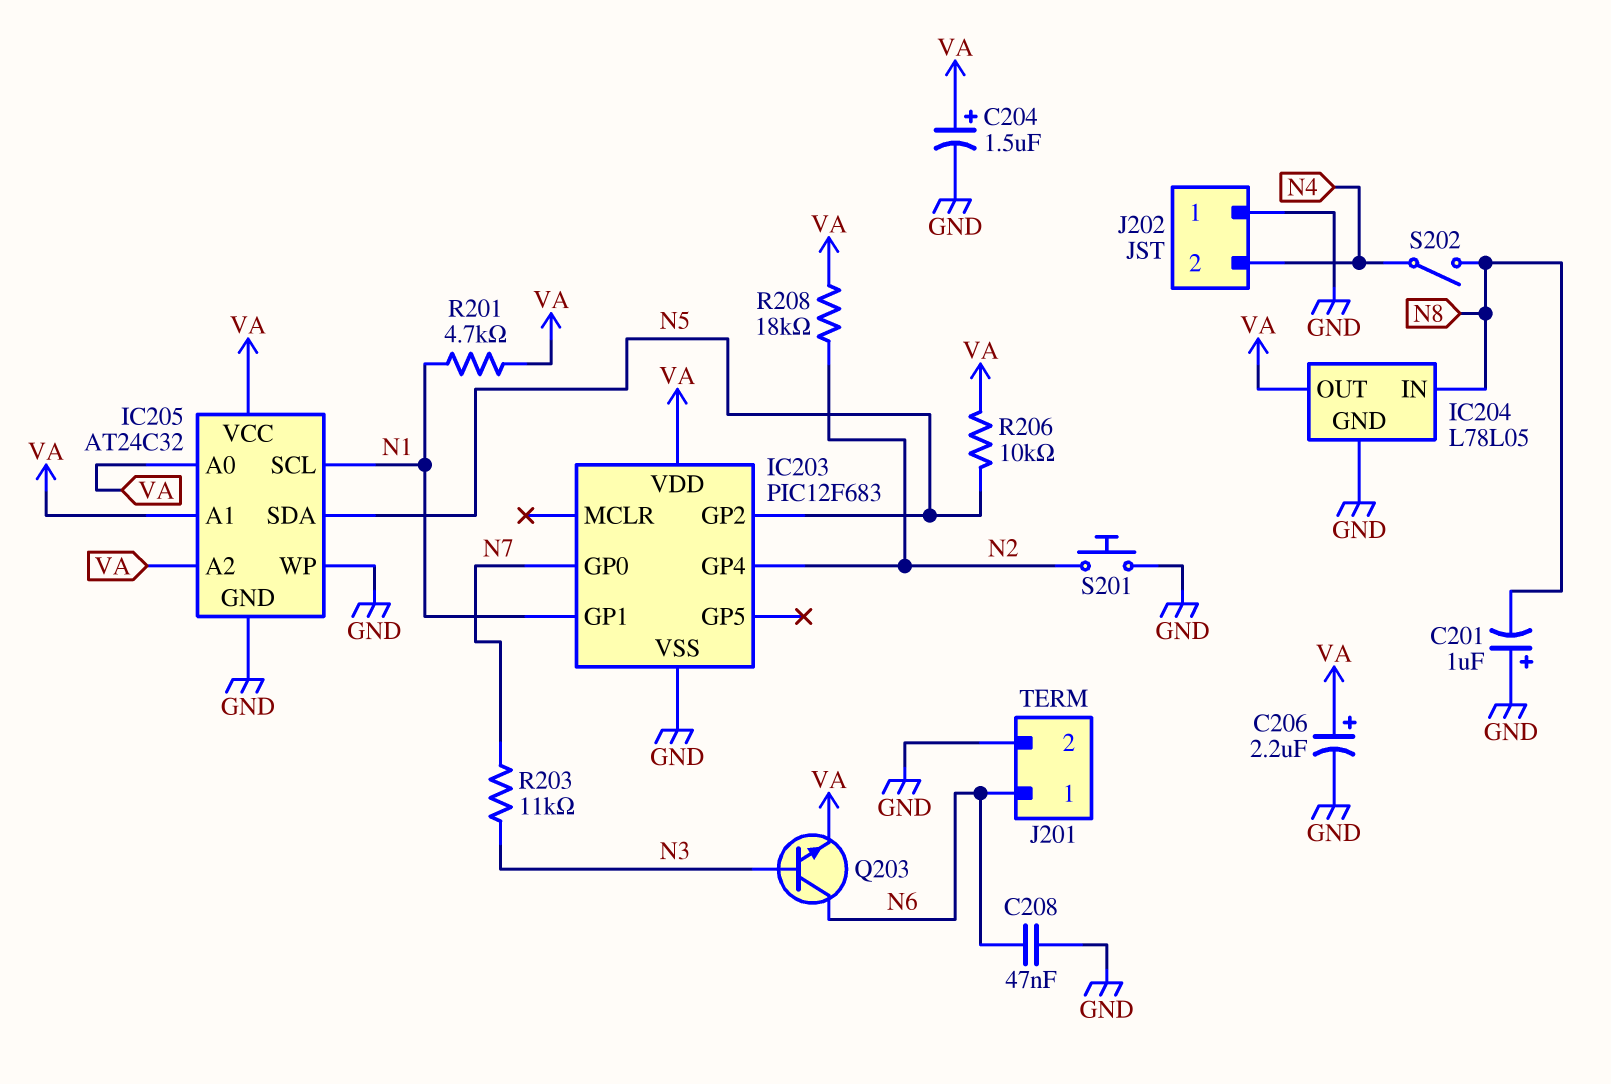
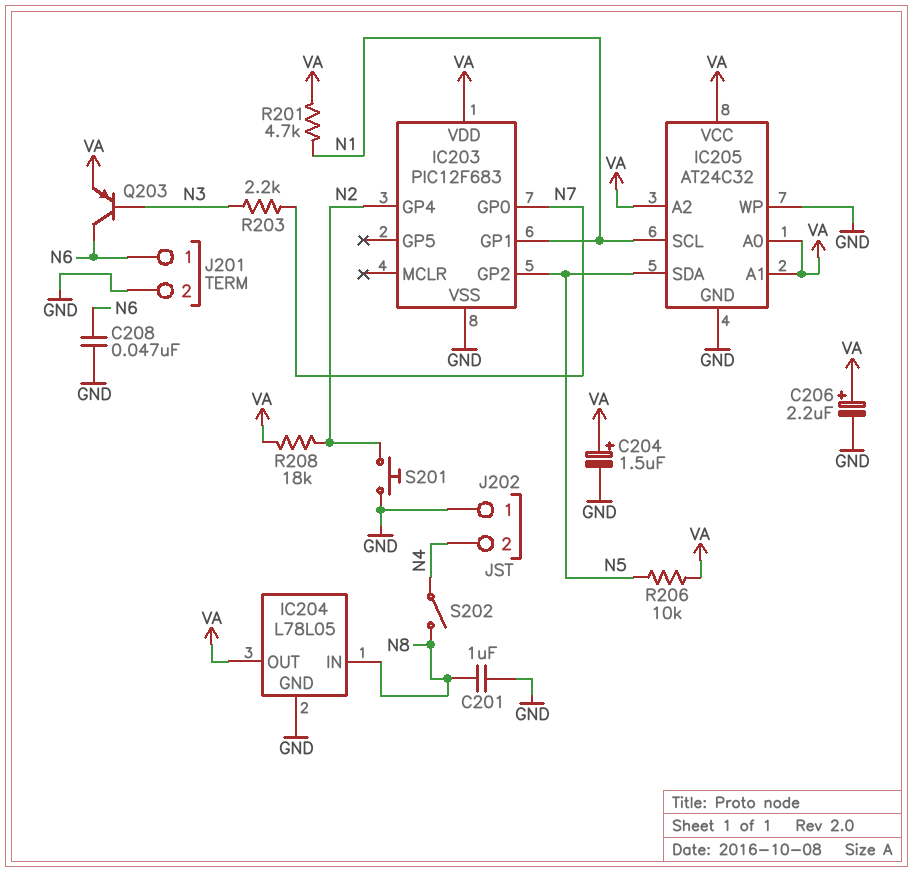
C201: 1uF (plus GND, minus N8) -> 1uF (GND, N8)
Q203: NPN (B N3, C N6, E VA) -> PNP (B N3, C N6, E VA)
R203: 11k (N3, N7) -> 2.2k (N3, N7)

